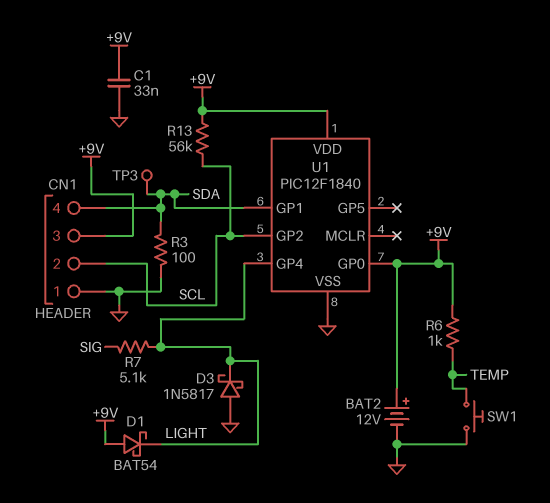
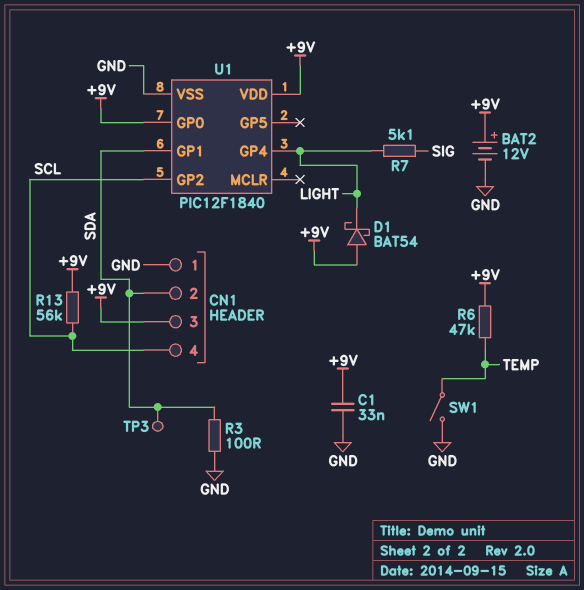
CN1 pin 2: SCL -> SDA
CN1 pin 4: SDA -> SCL
D3: schottky 1N5817 (A GND, K LIGHT) -> none
R6: 1k (+9V, TEMP) -> 47k (+9V, TEMP)
SW1: button (GND, TEMP) -> switch (GND, TEMP)

